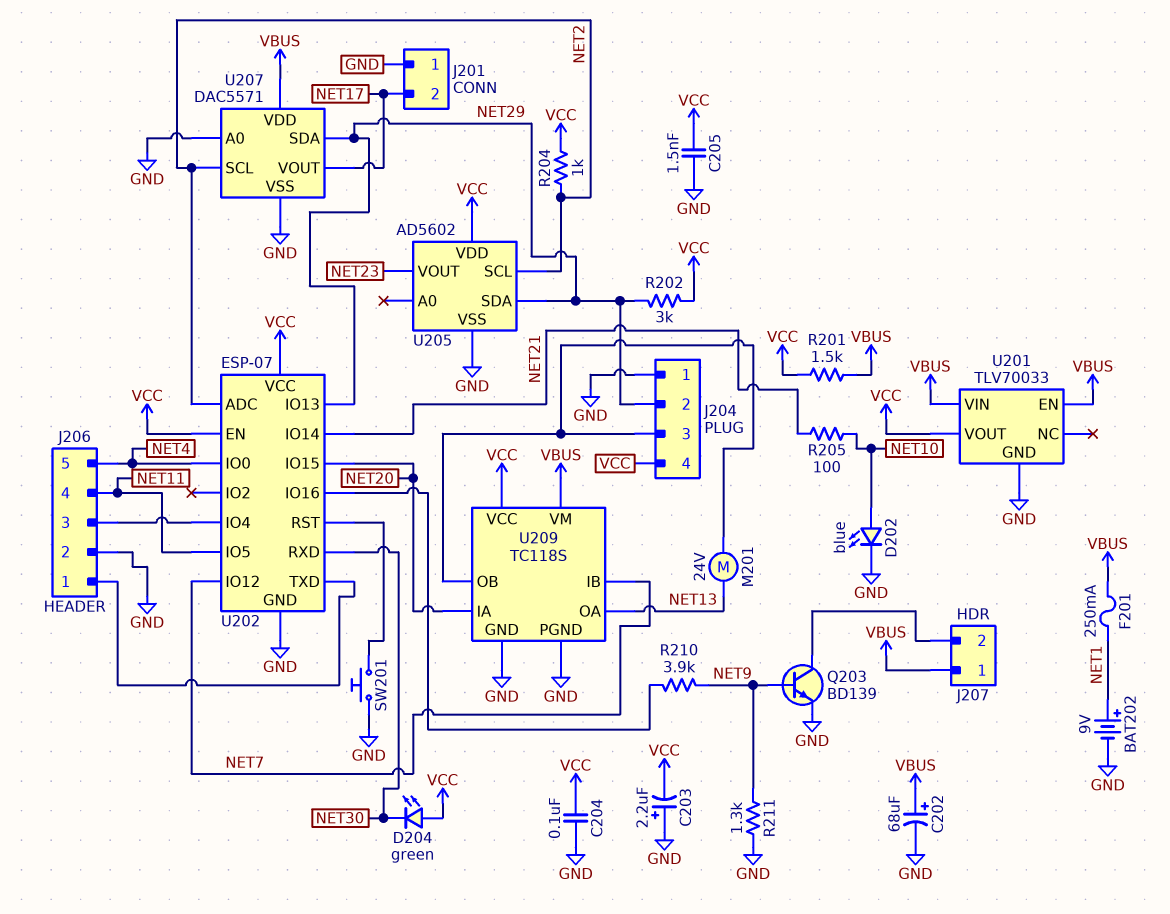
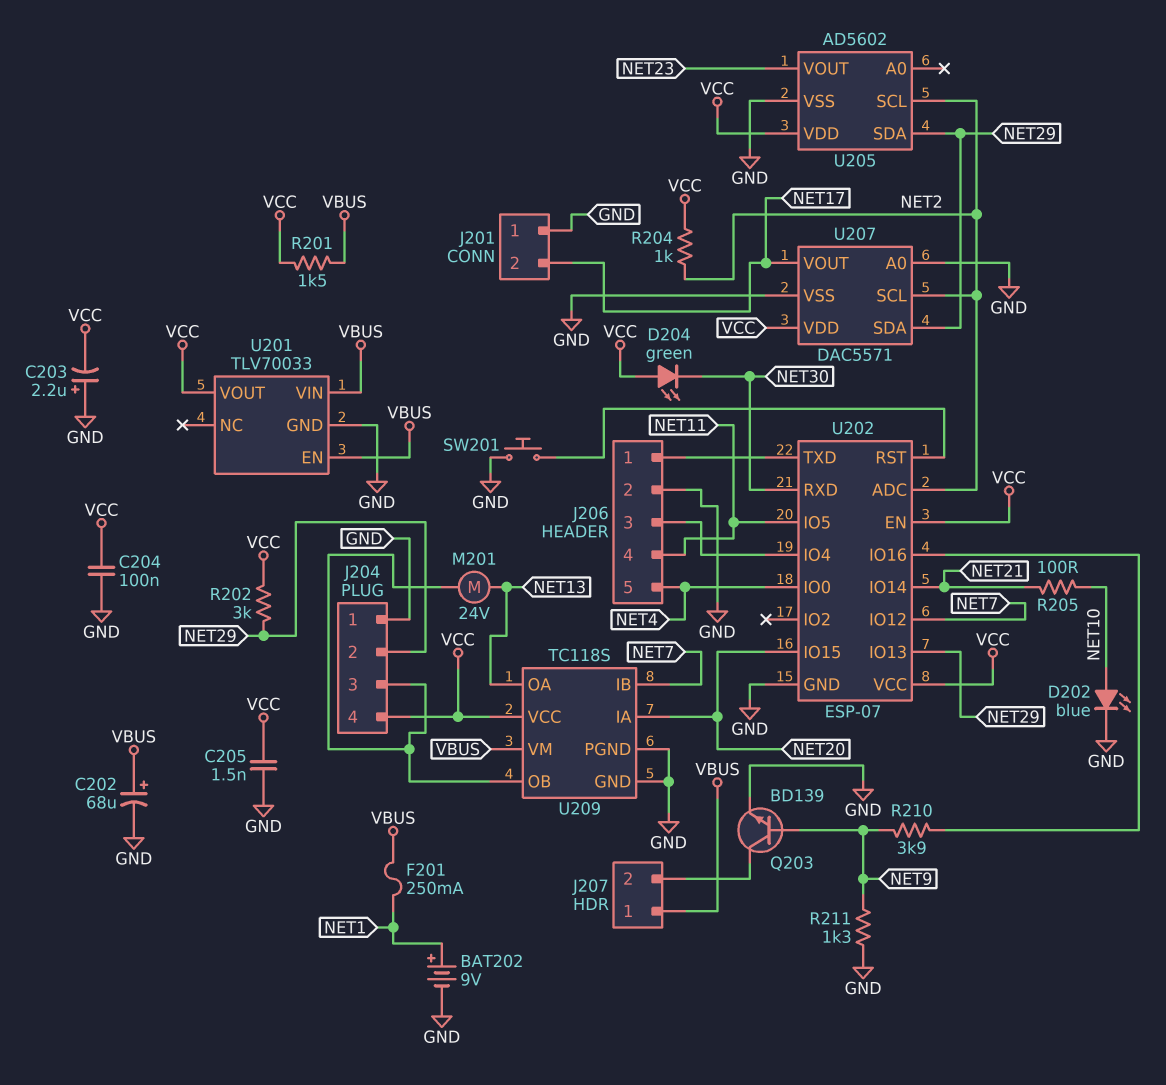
U207 pin VDD: VBUS -> VCC

